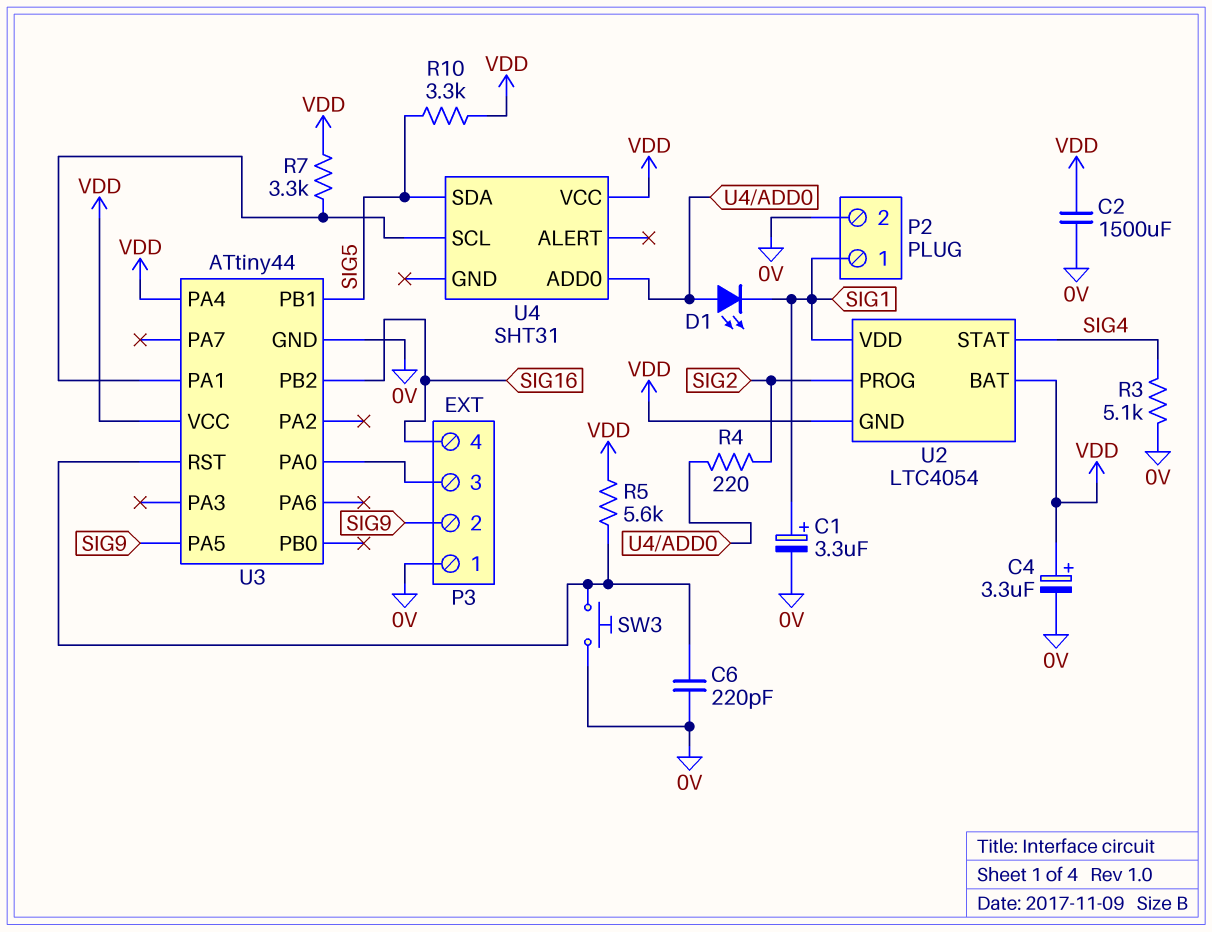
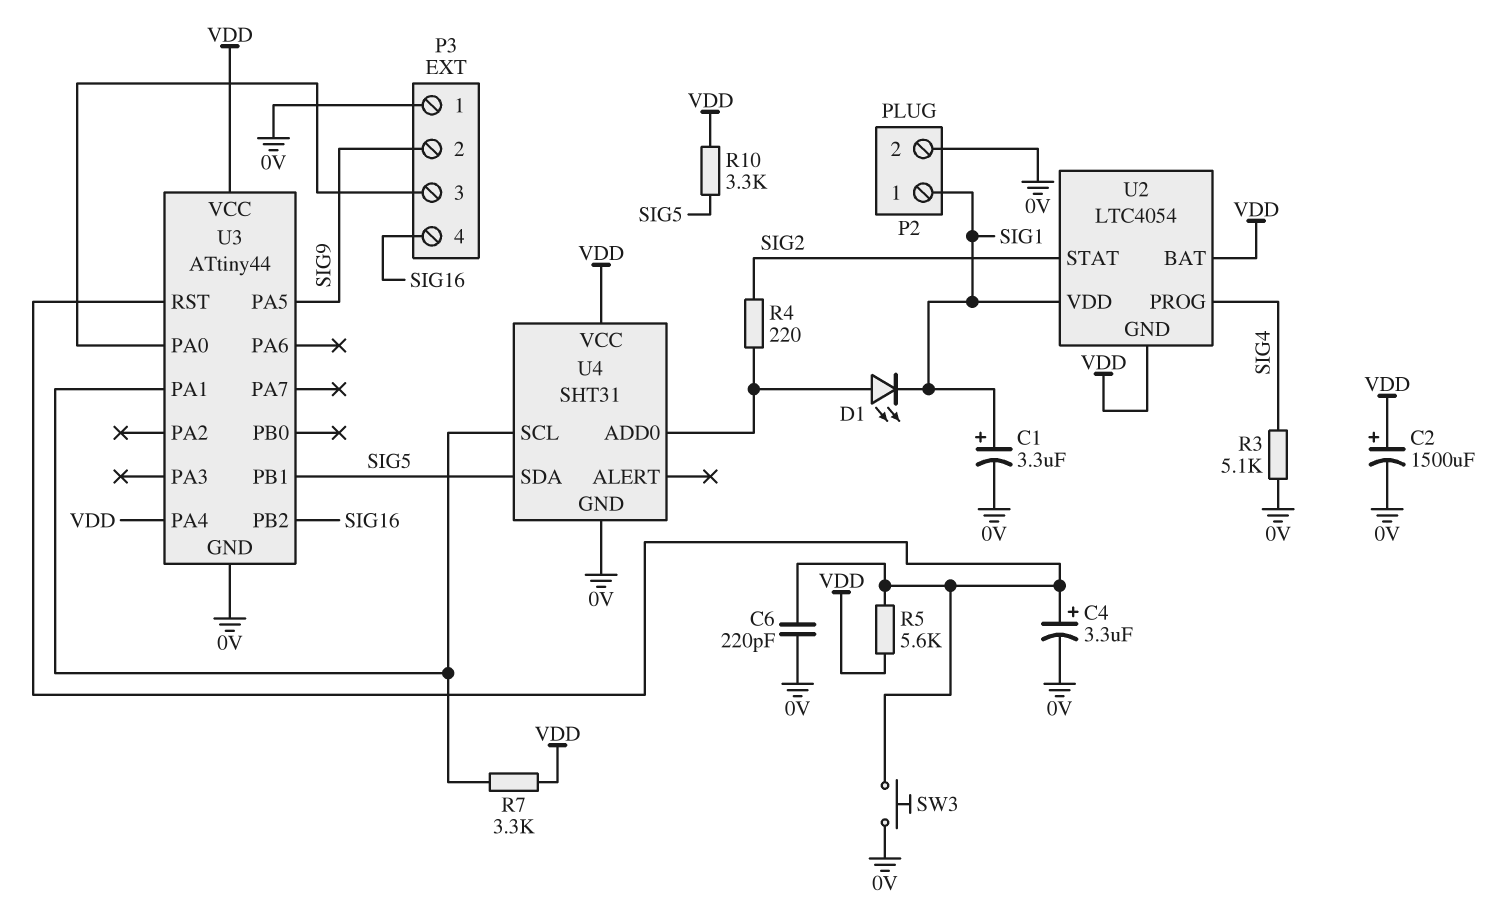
C2: 1500uF (0V, VDD) -> 1500uF (plus VDD, minus 0V)
C4: 3.3uF (plus VDD, minus 0V) -> 3.3uF (plus U3/RST, minus 0V)
U2 pin PROG: SIG2 -> SIG4
U2 pin STAT: SIG4 -> SIG2
U4 pin GND: none -> 0V

